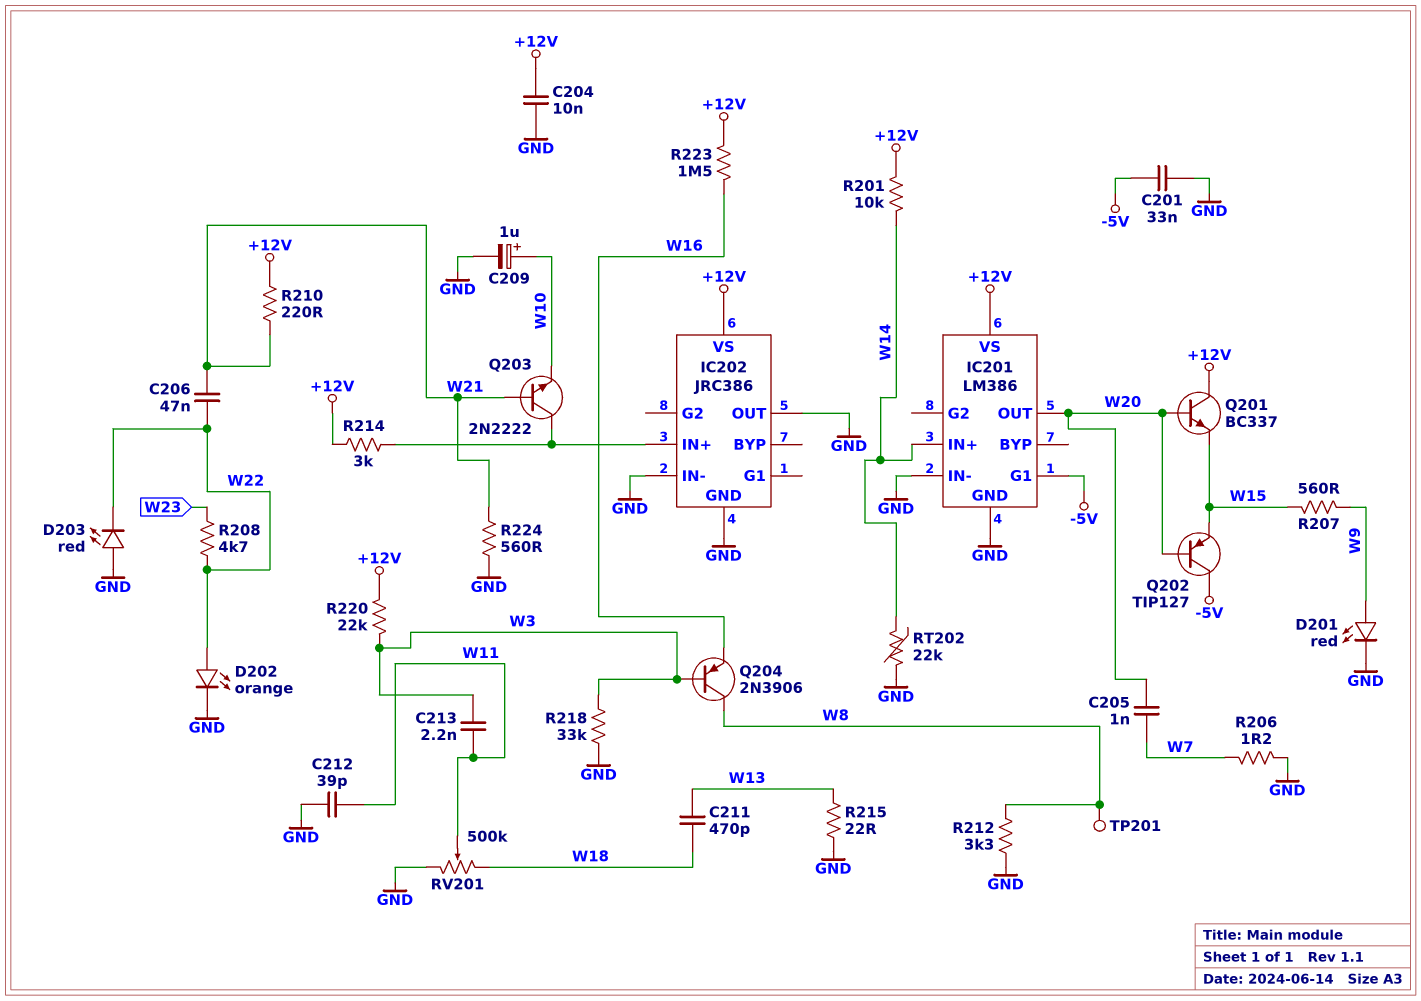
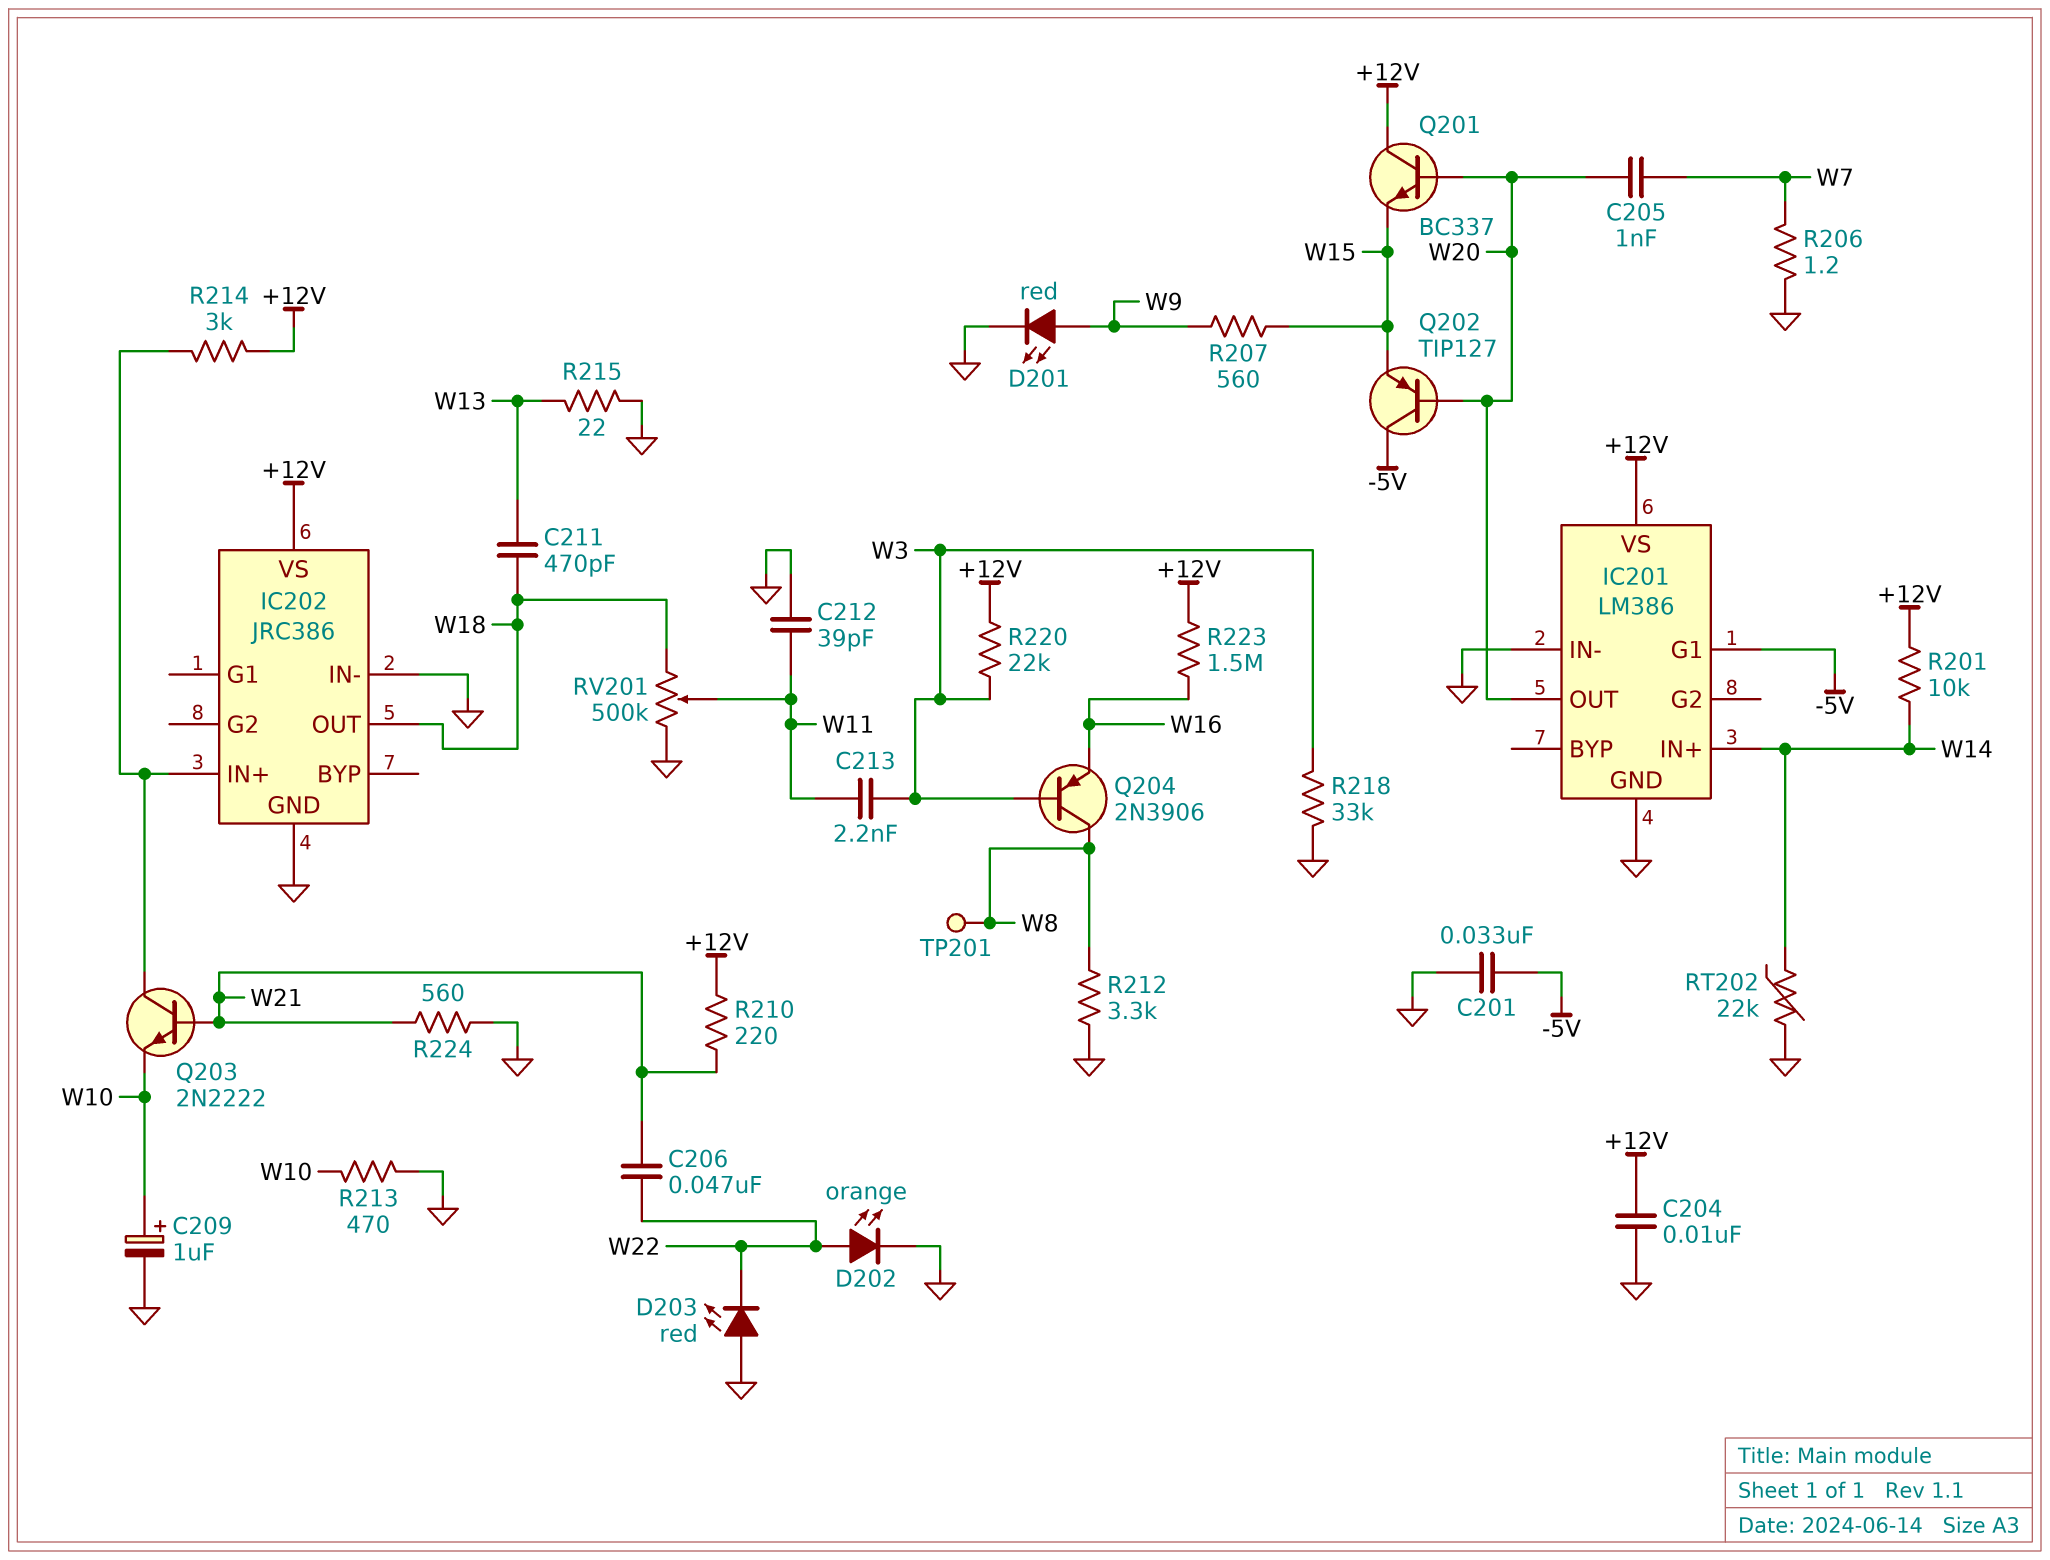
IC202 pin OUT: GND -> W18
R208: 4.7k (W22, W23) -> none
R213: none -> 470 (GND, W10)

